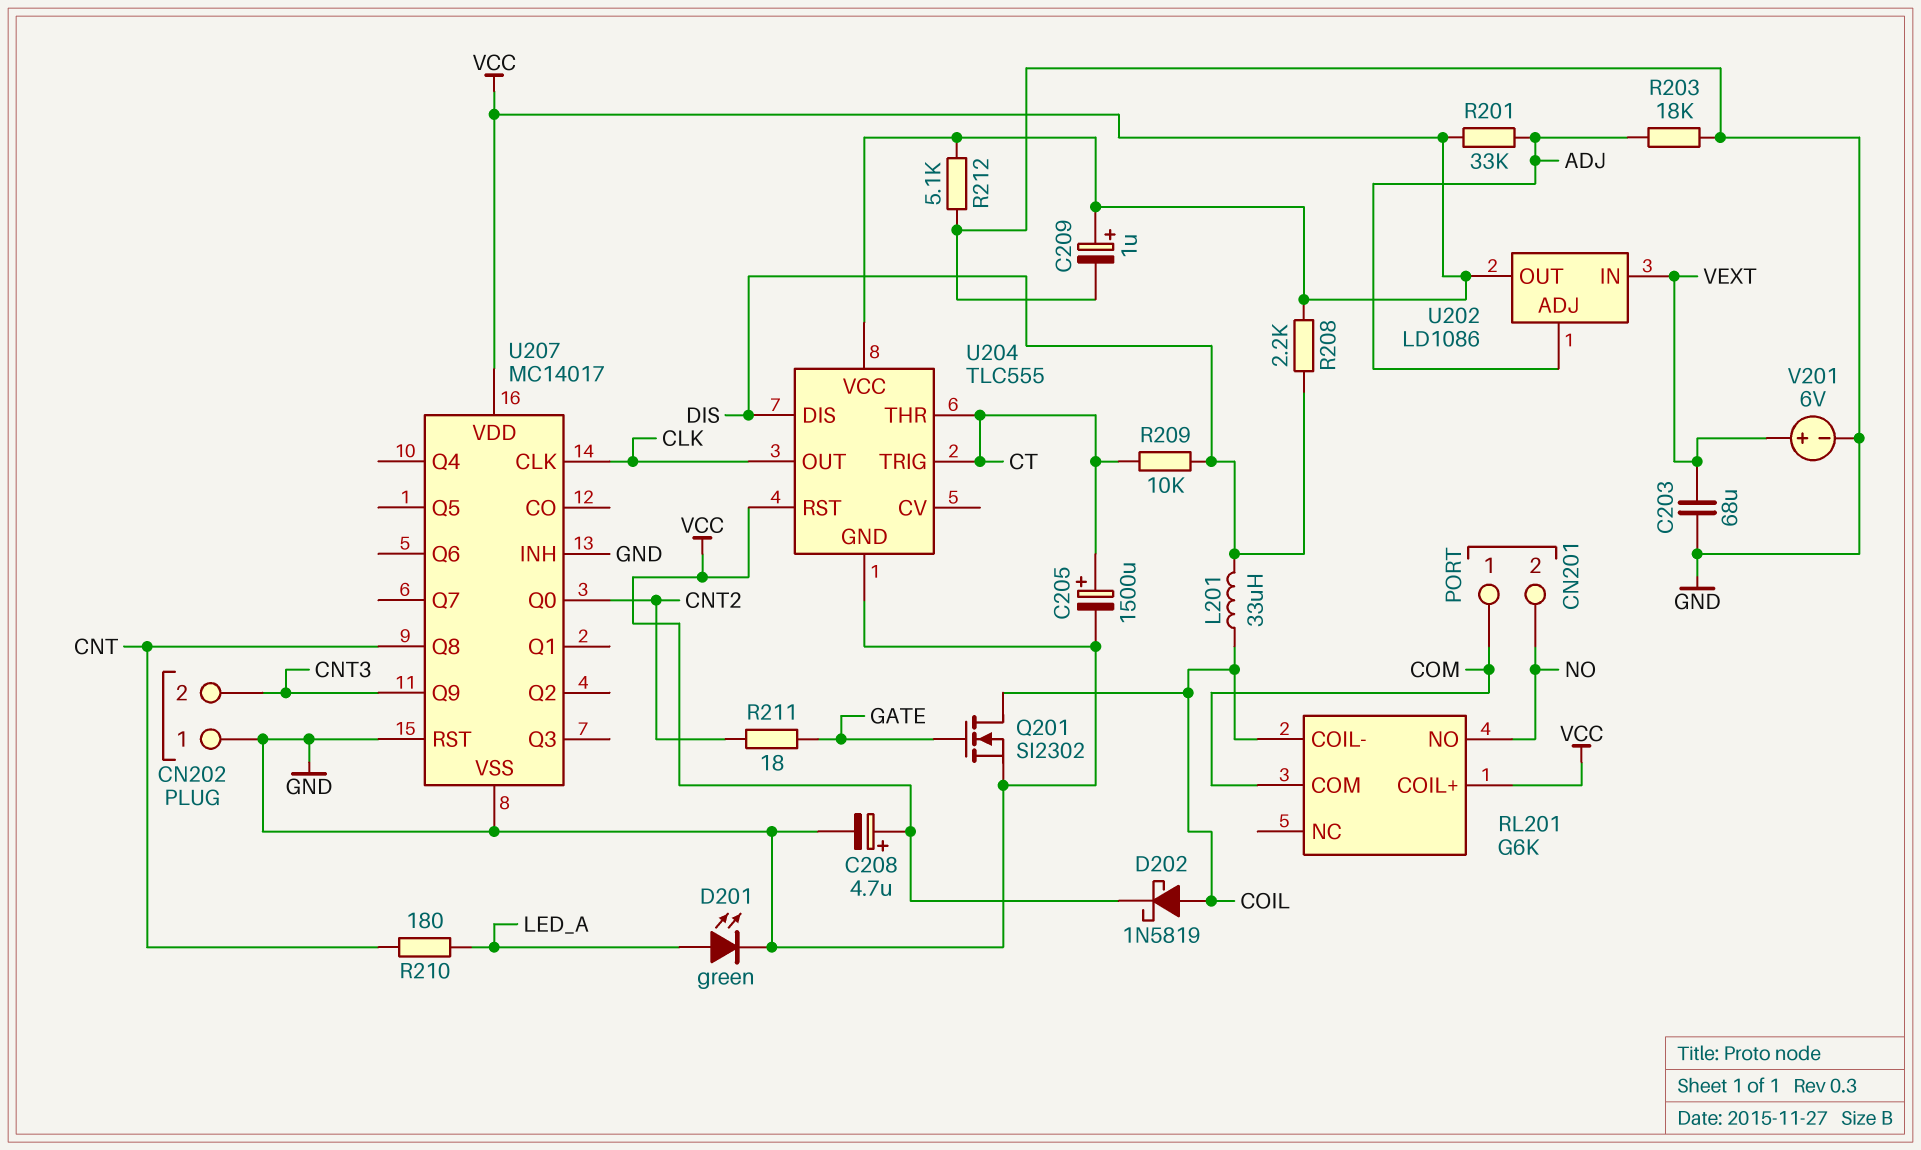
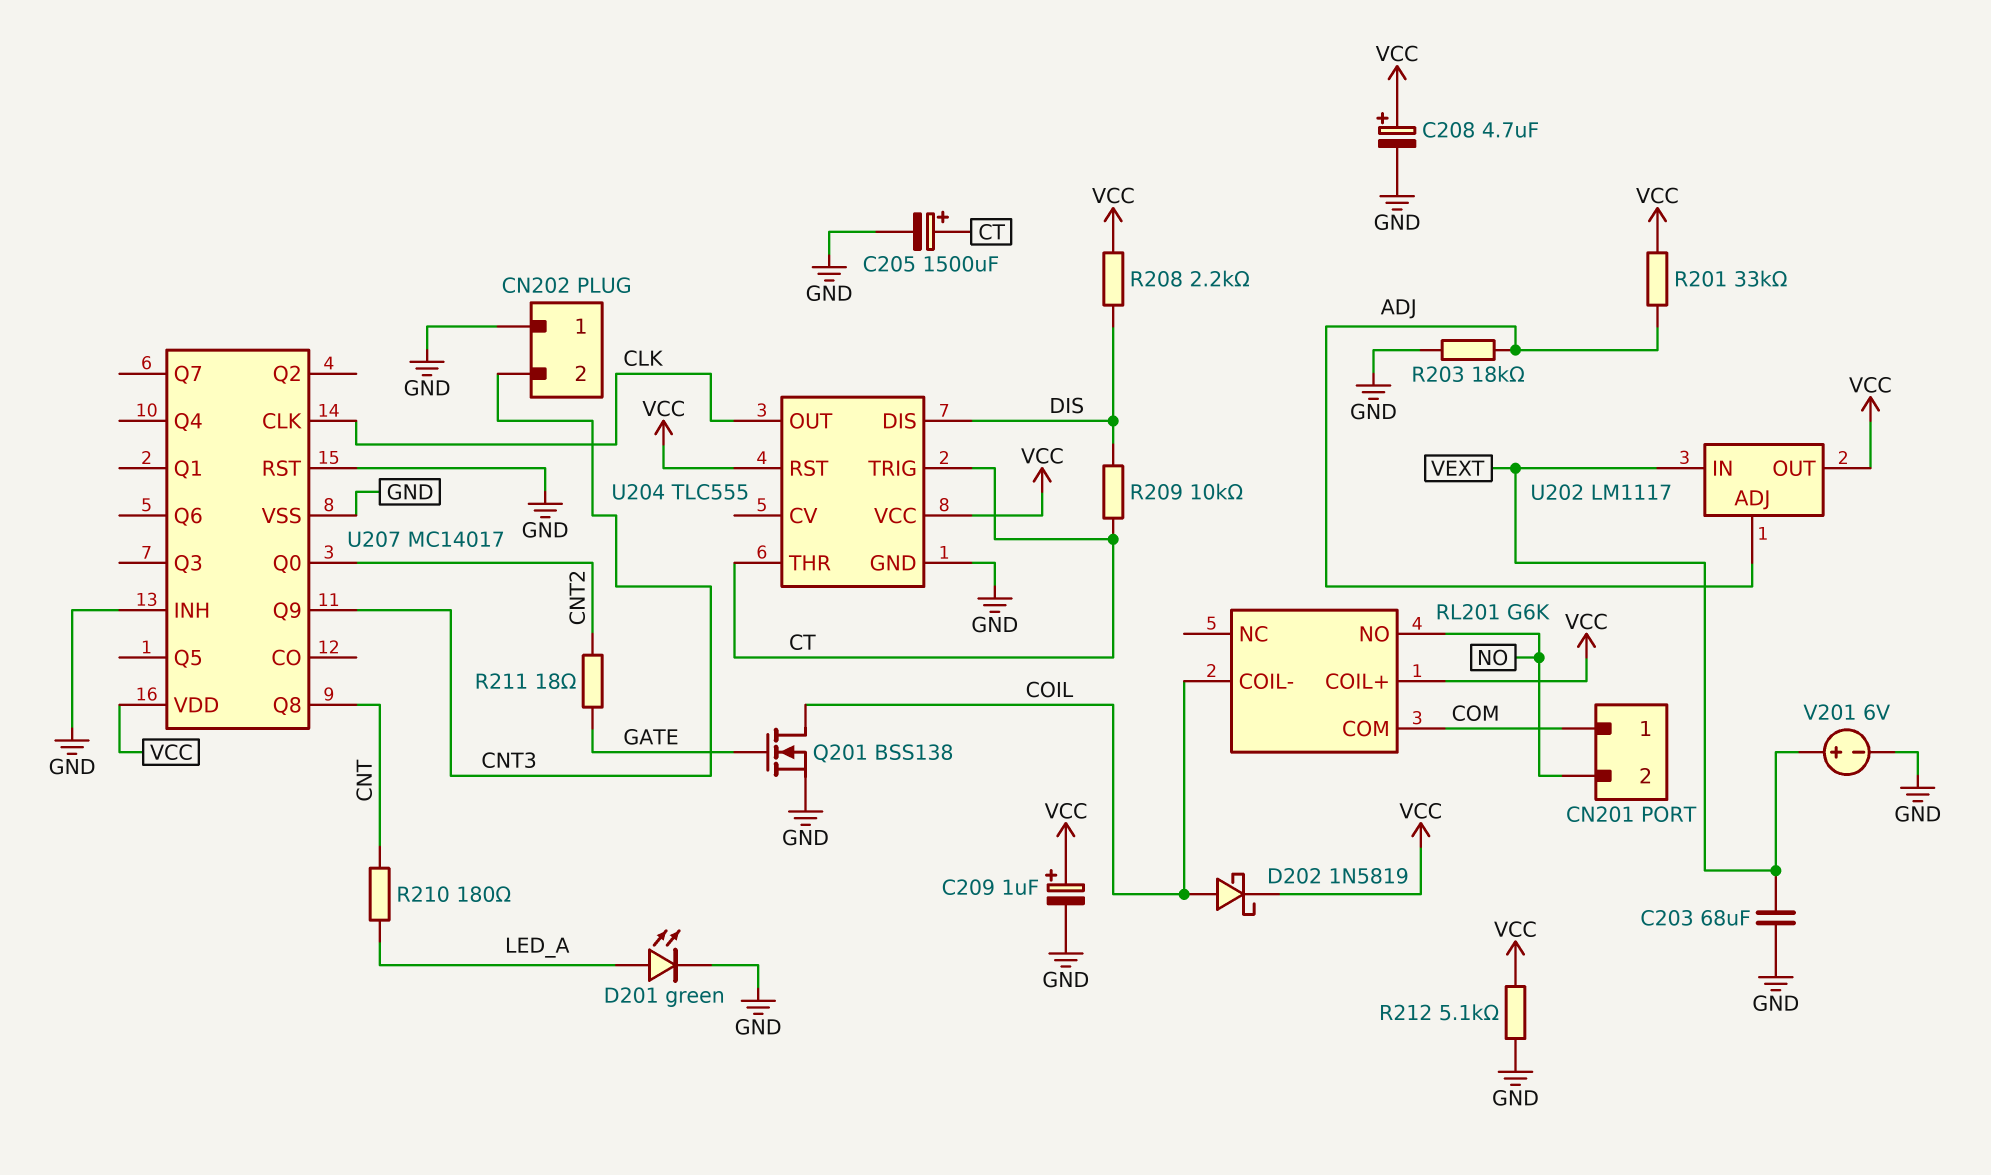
L201: 33uH (COIL, DIS) -> none
Q201: NMOS SI2302 (G GATE, D COIL, S GND) -> NMOS BSS138 (G GATE, D COIL, S GND)
U202: LD1086 -> LM1117

